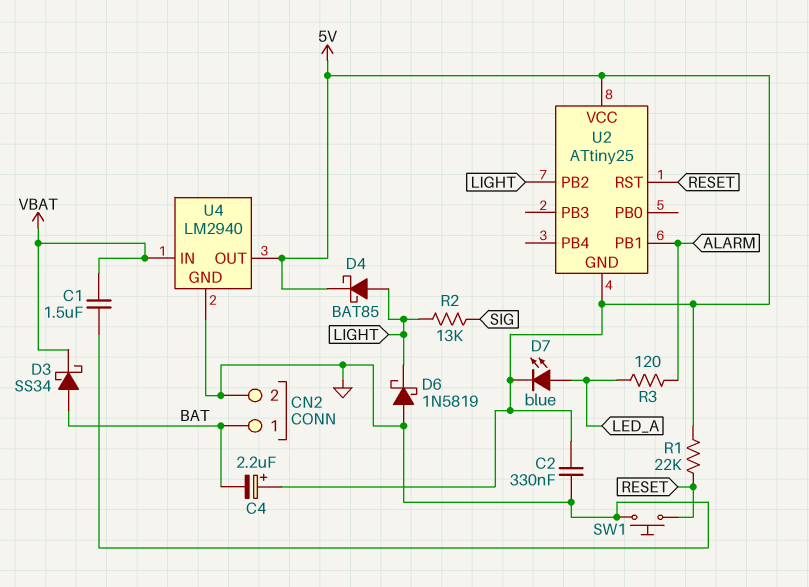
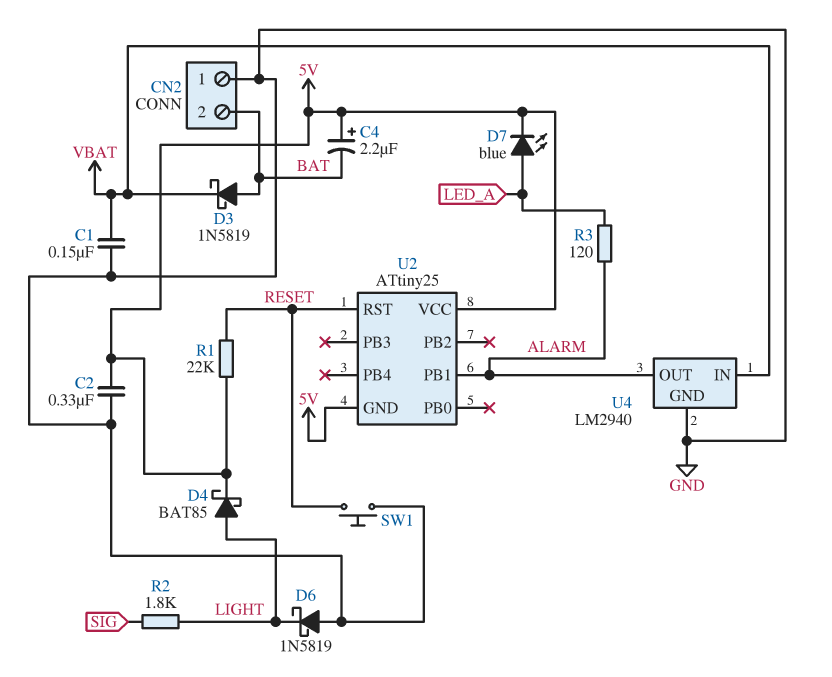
C1: 1.5uF (GND, VBAT) -> 150nF (GND, VBAT)
CN2 pin 1: BAT -> GND
CN2 pin 2: GND -> BAT
D3: schottky SS34 (A BAT, K VBAT) -> schottky 1N5819 (A BAT, K VBAT)
R2: 13k (LIGHT, SIG) -> 1.8k (LIGHT, SIG)
U2 pin PB2: LIGHT -> none
U4 pin OUT: 5V -> ALARM

